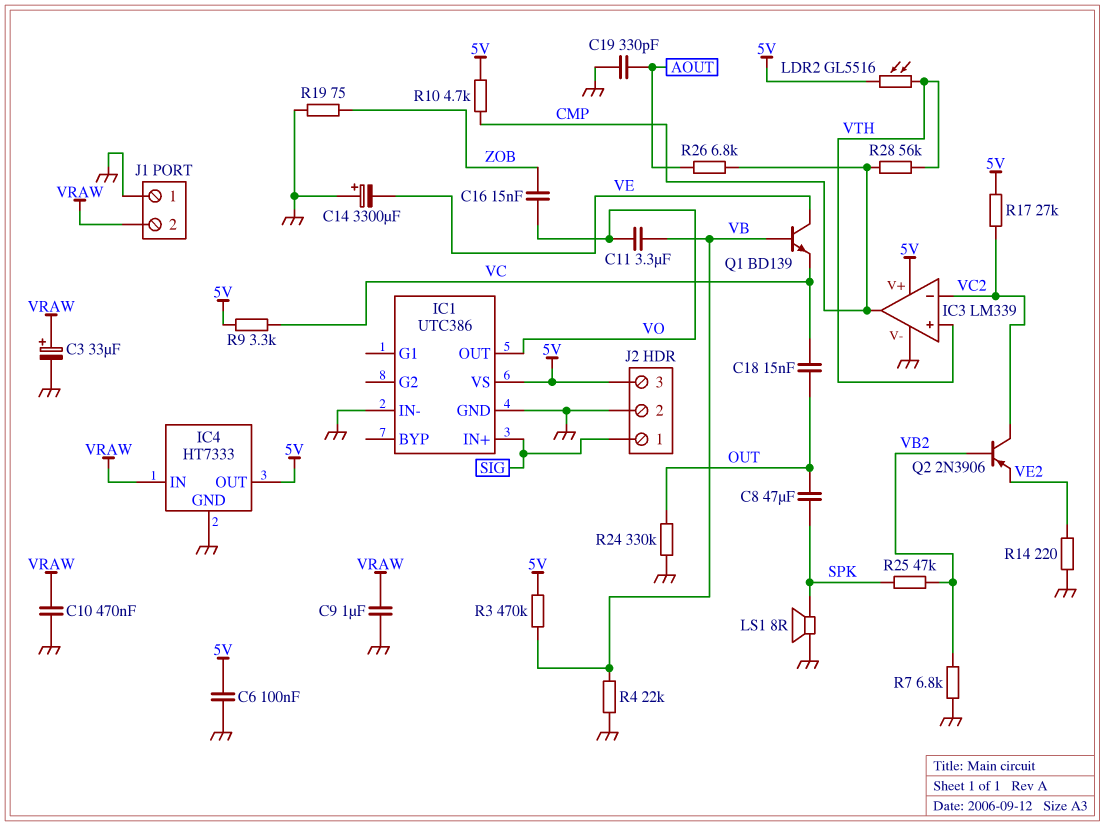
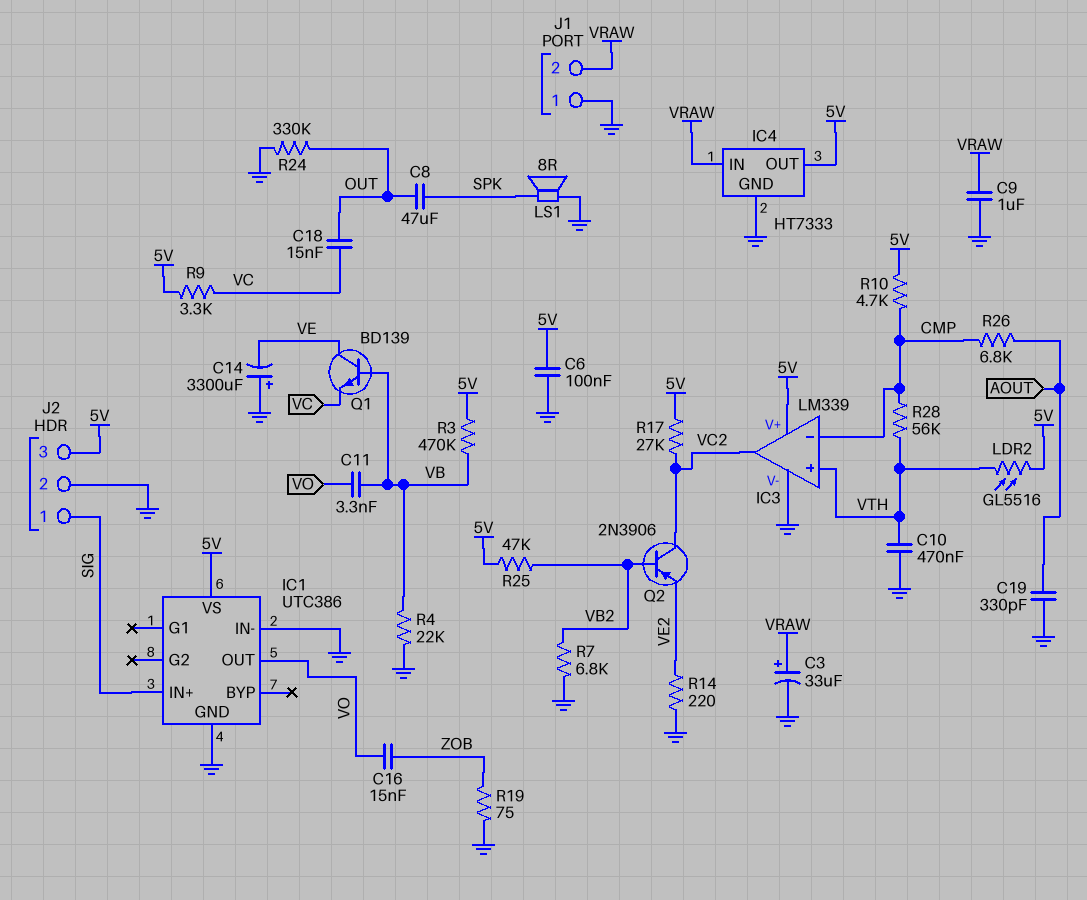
C10: 470nF (GND, VRAW) -> 470nF (GND, VTH)
C11: 3.3uF (VB, VO) -> 3.3nF (VB, VO)
IC3 pin in-: VC2 -> CMP
IC3 pin out: CMP -> VC2
R25: 47k (SPK, VB2) -> 47k (5V, VB2)

